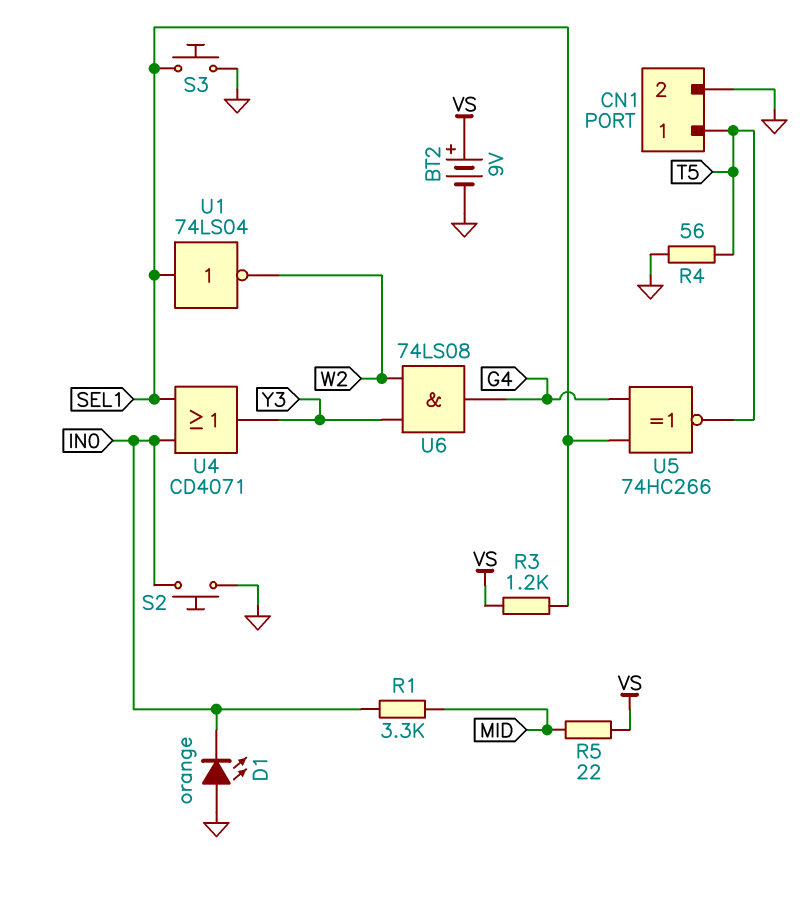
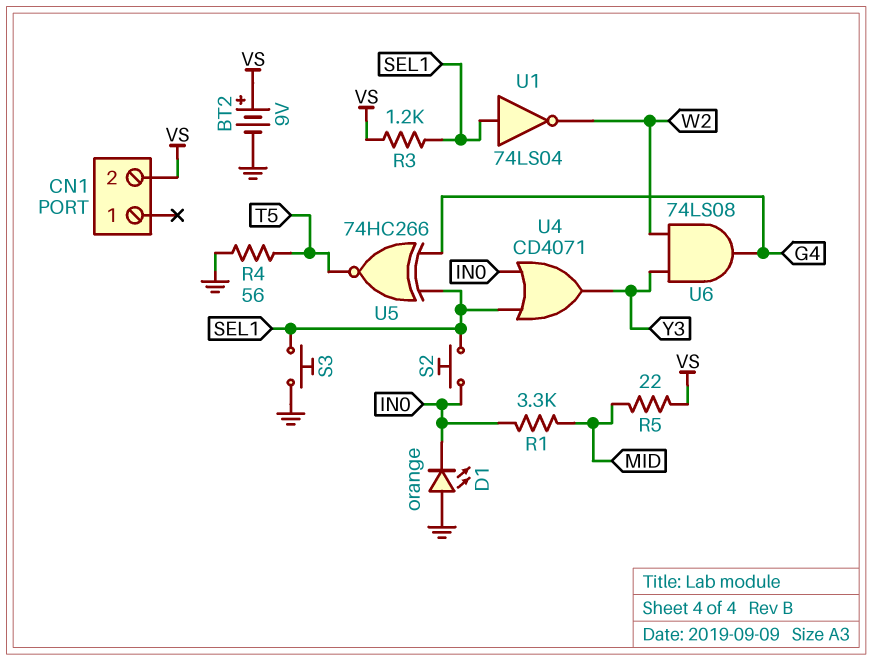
CN1 pin 1: T5 -> none
CN1 pin 2: GND -> VS
S2: button (GND, IN0) -> button (IN0, SEL1)

